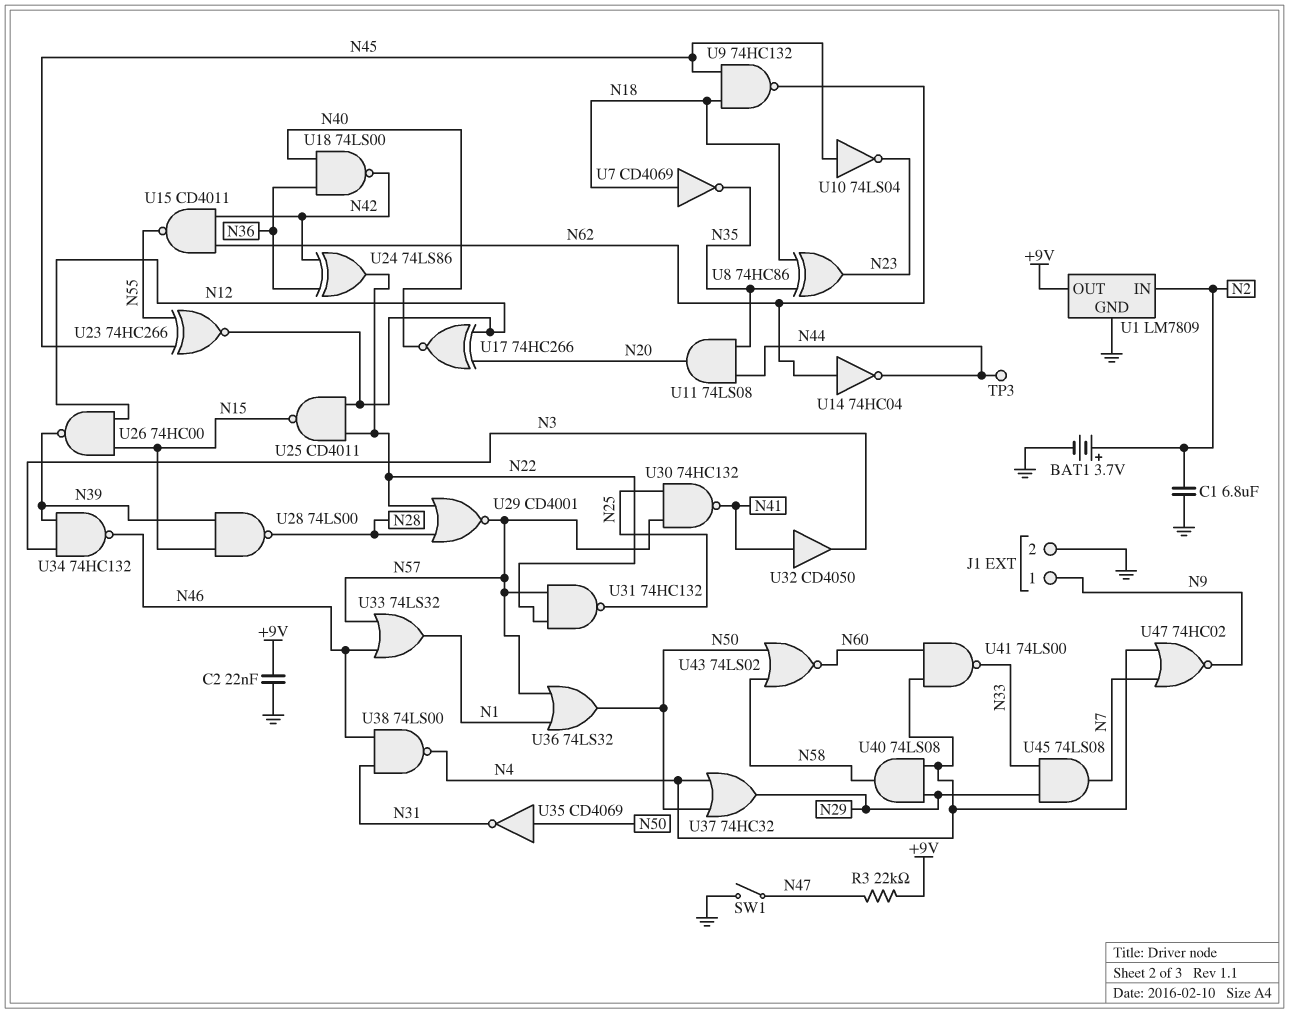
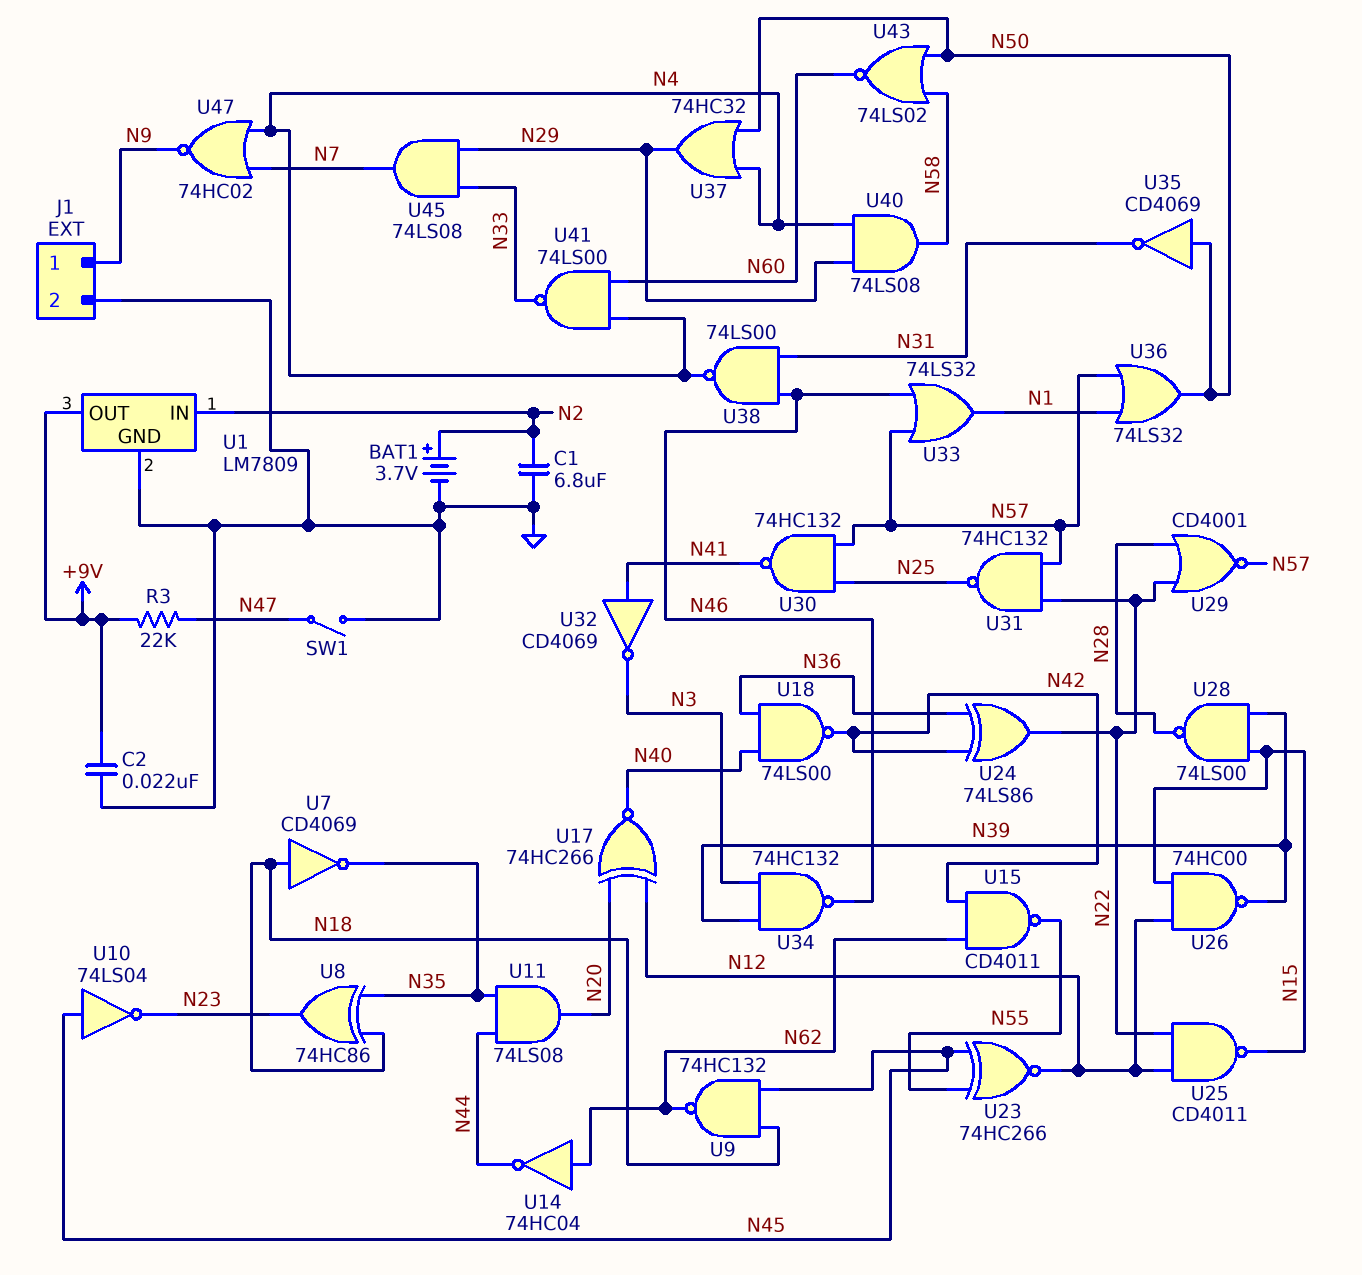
TP3: test point (N44) -> none
U32: buffer CD4050 (in N41, out N3) -> NOT CD4069 (in N41, out N3)

